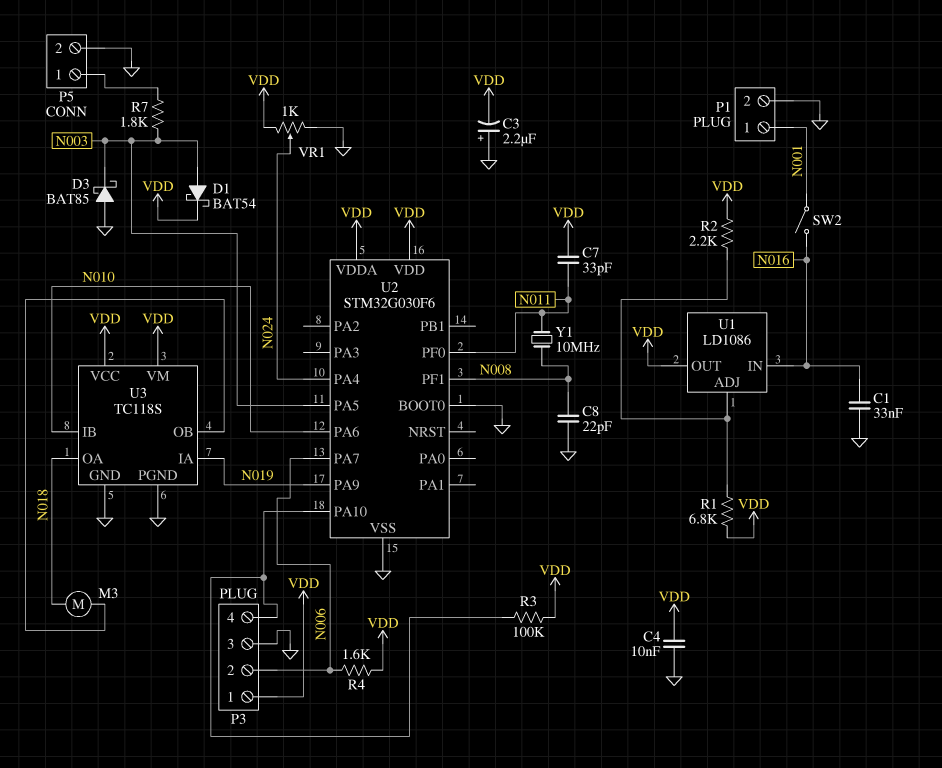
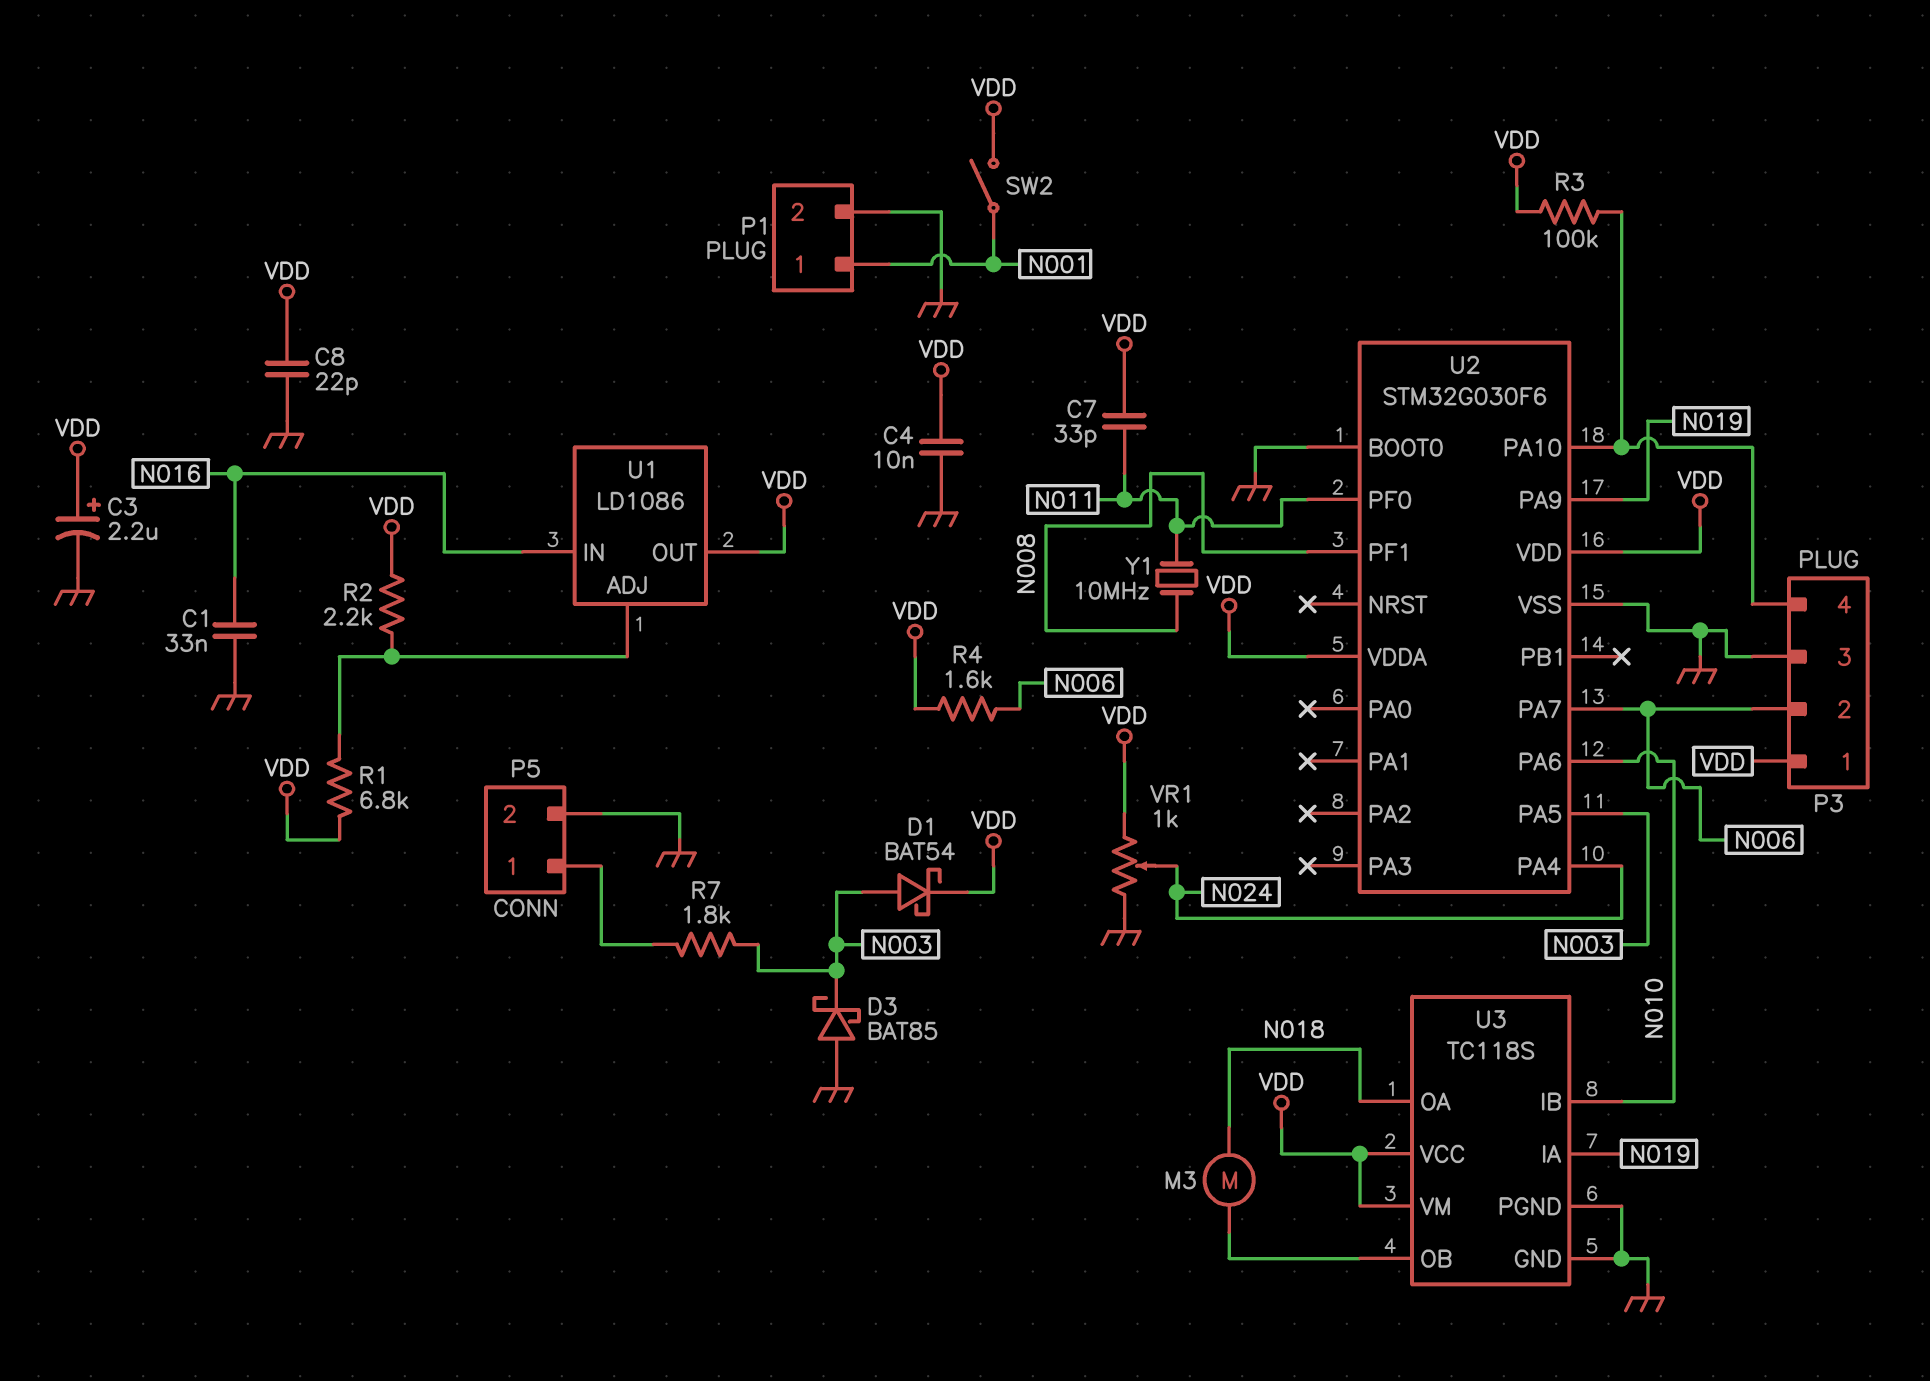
C3: 2.2uF (plus GND, minus VDD) -> 2.2uF (plus VDD, minus GND)
C8: 22pF (GND, N008) -> 22pF (GND, VDD)
SW2: switch (N001, N016) -> switch (N001, VDD)

